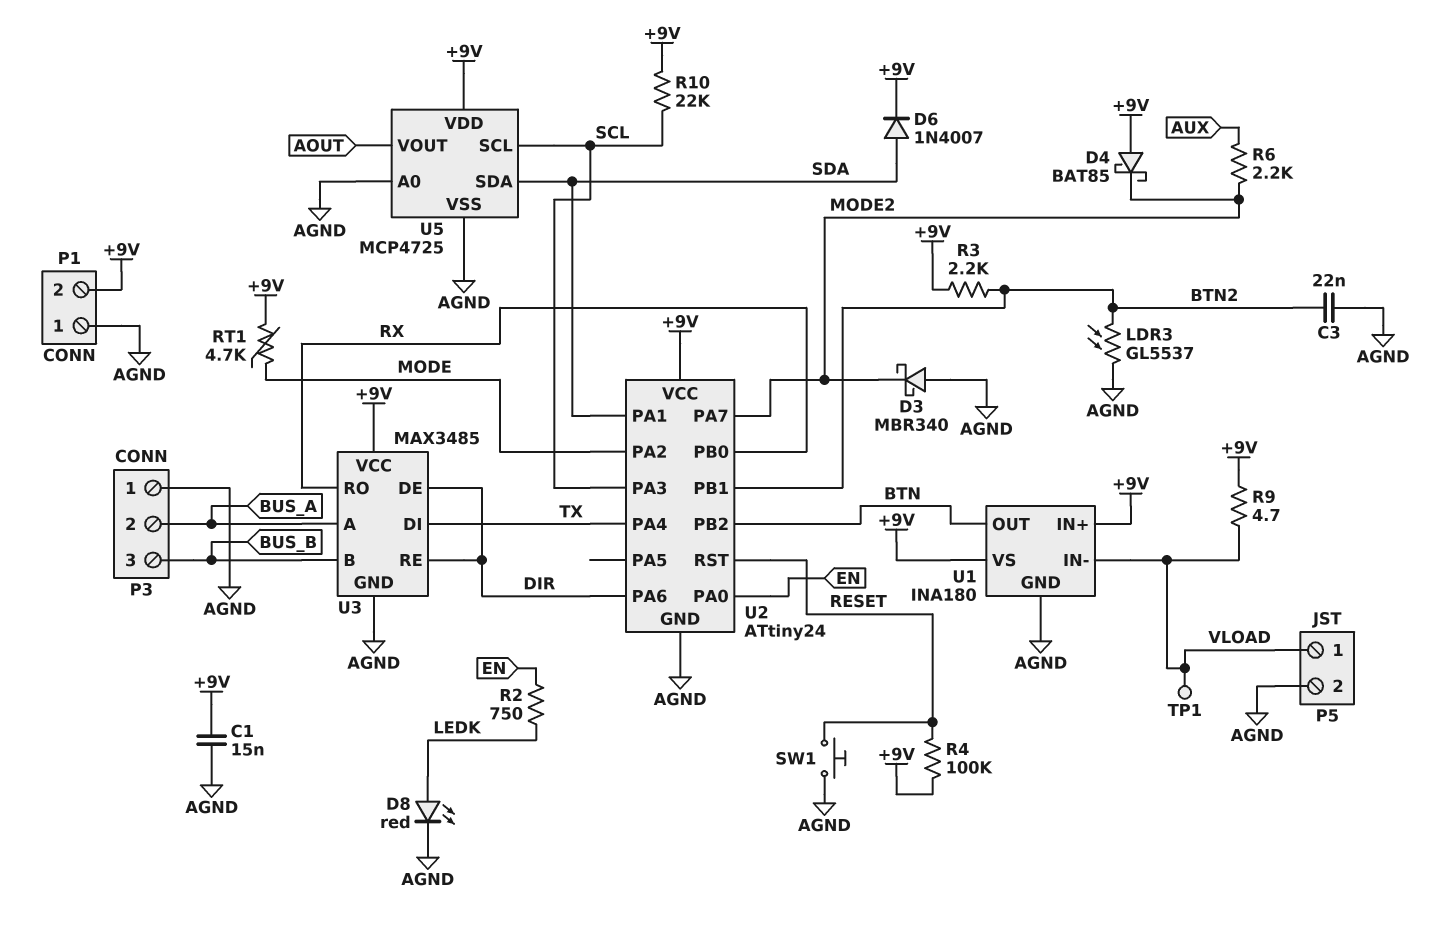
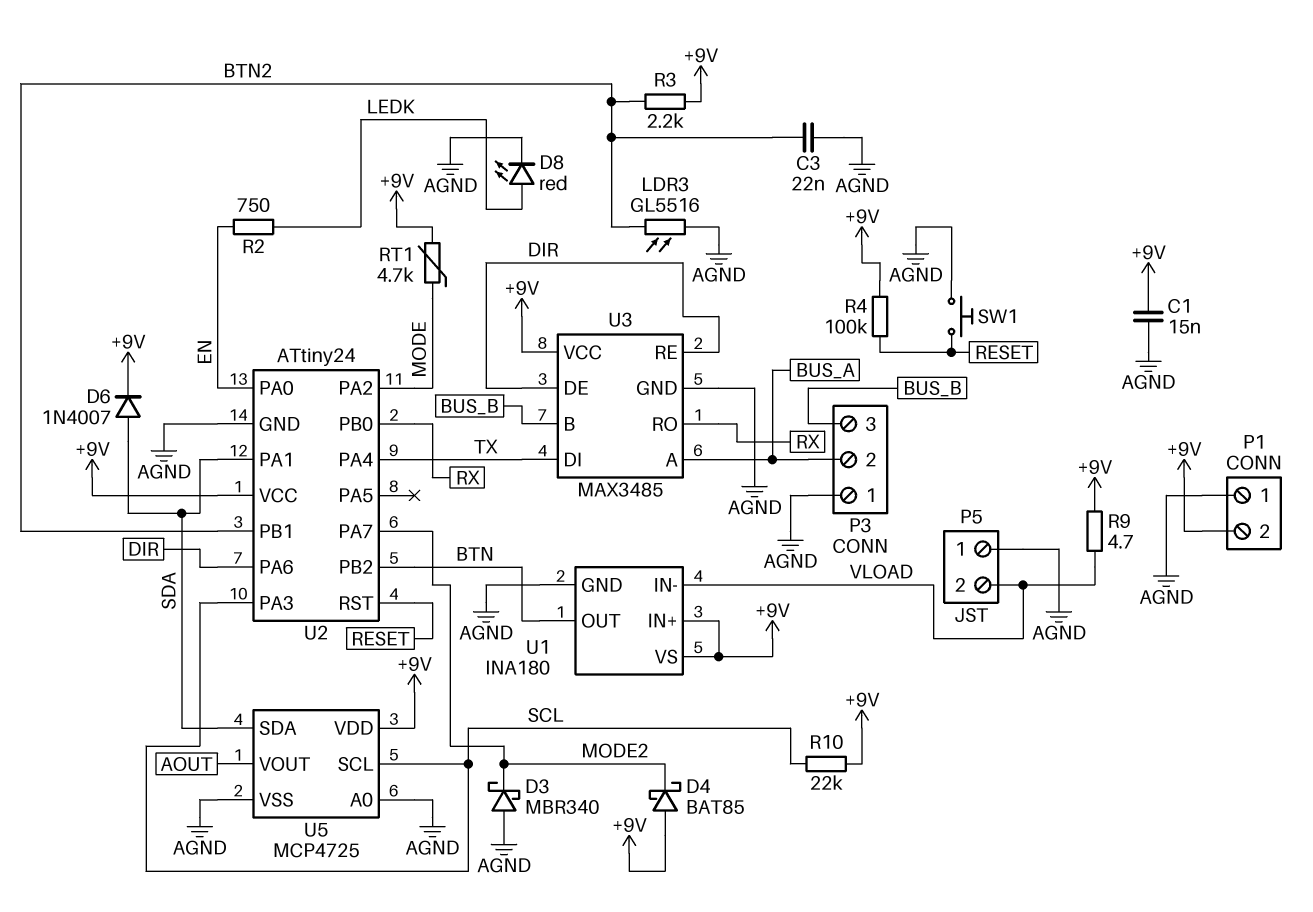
LDR3: GL5537 (AGND, BTN2) -> GL5516 (AGND, BTN2)
P5 pin 1: VLOAD -> AGND
P5 pin 2: AGND -> VLOAD
R6: 2.2k (AUX, MODE2) -> none
TP1: test point (VLOAD) -> none

